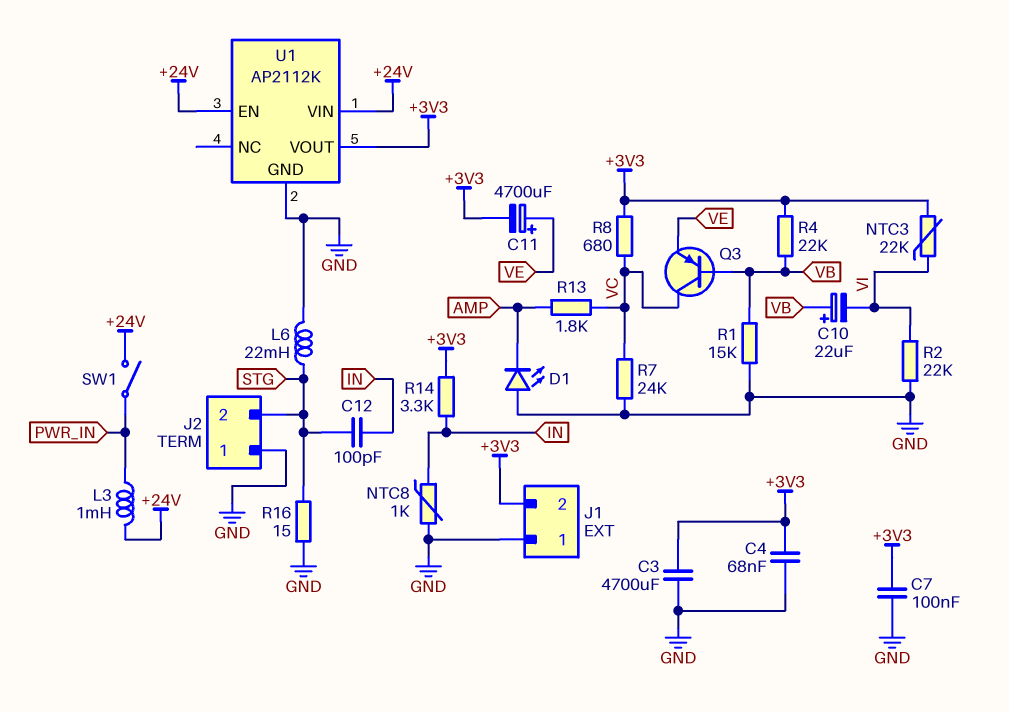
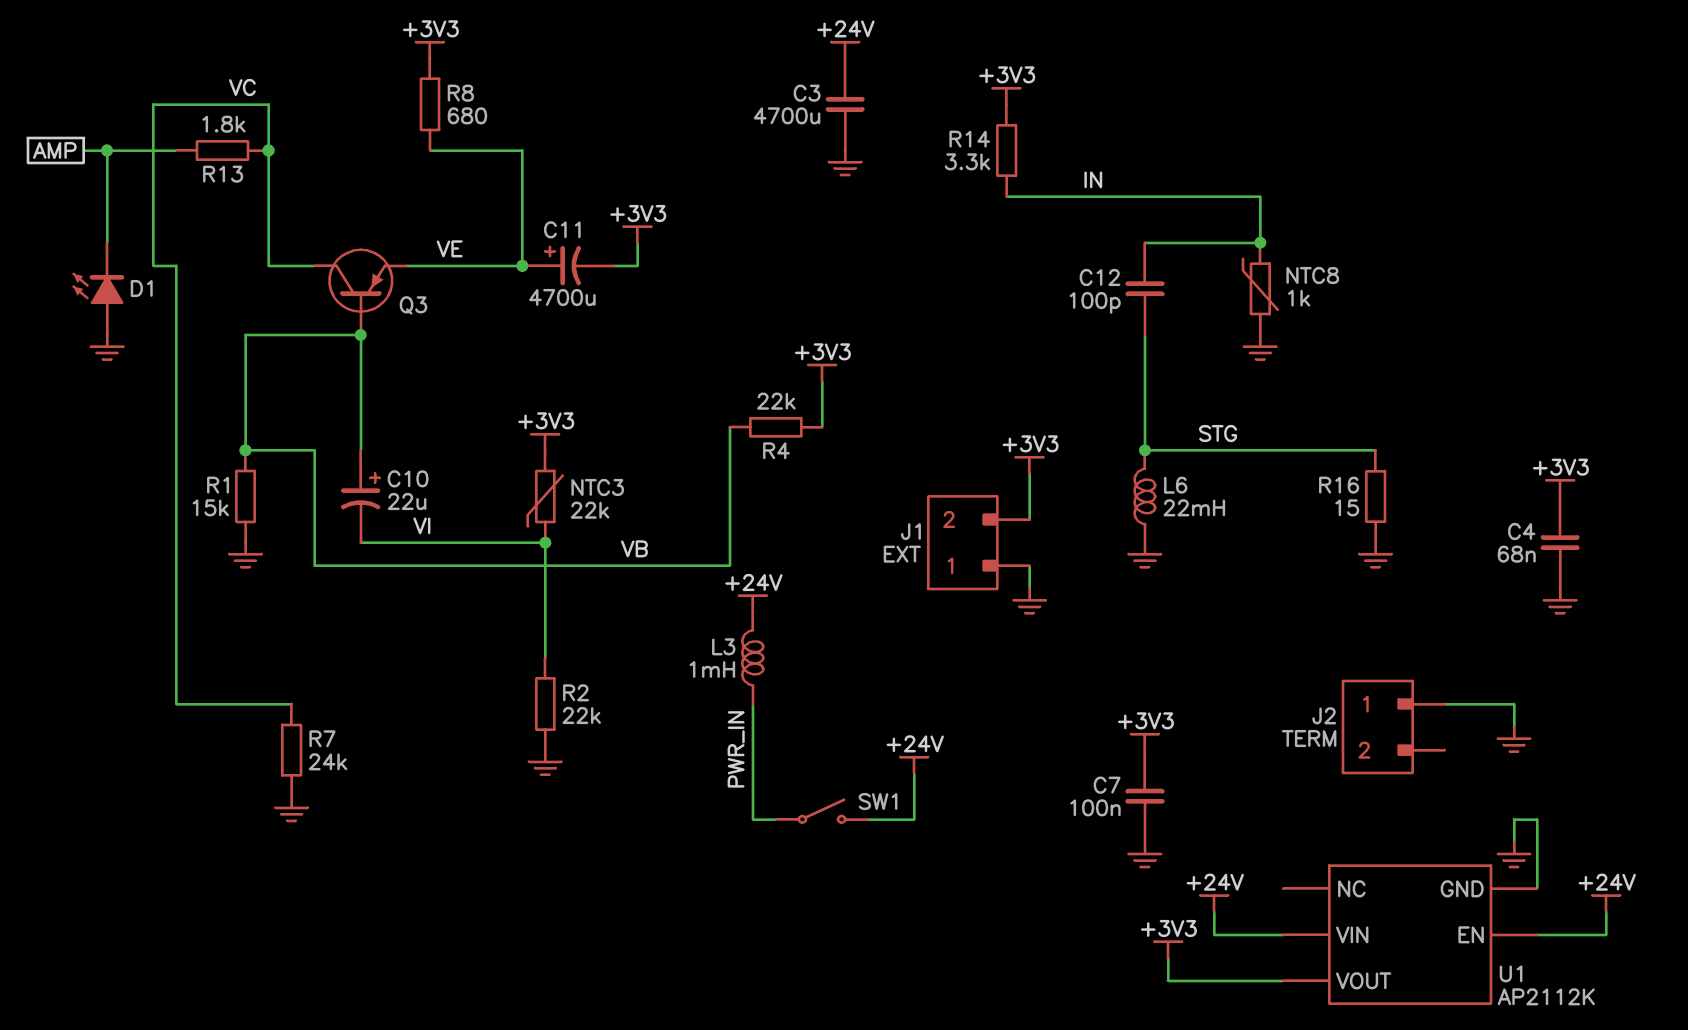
C3: 4700uF (+3V3, GND) -> 4700uF (+24V, GND)
J2 pin 2: STG -> none
R8: 680 (+3V3, VC) -> 680 (+3V3, VE)

